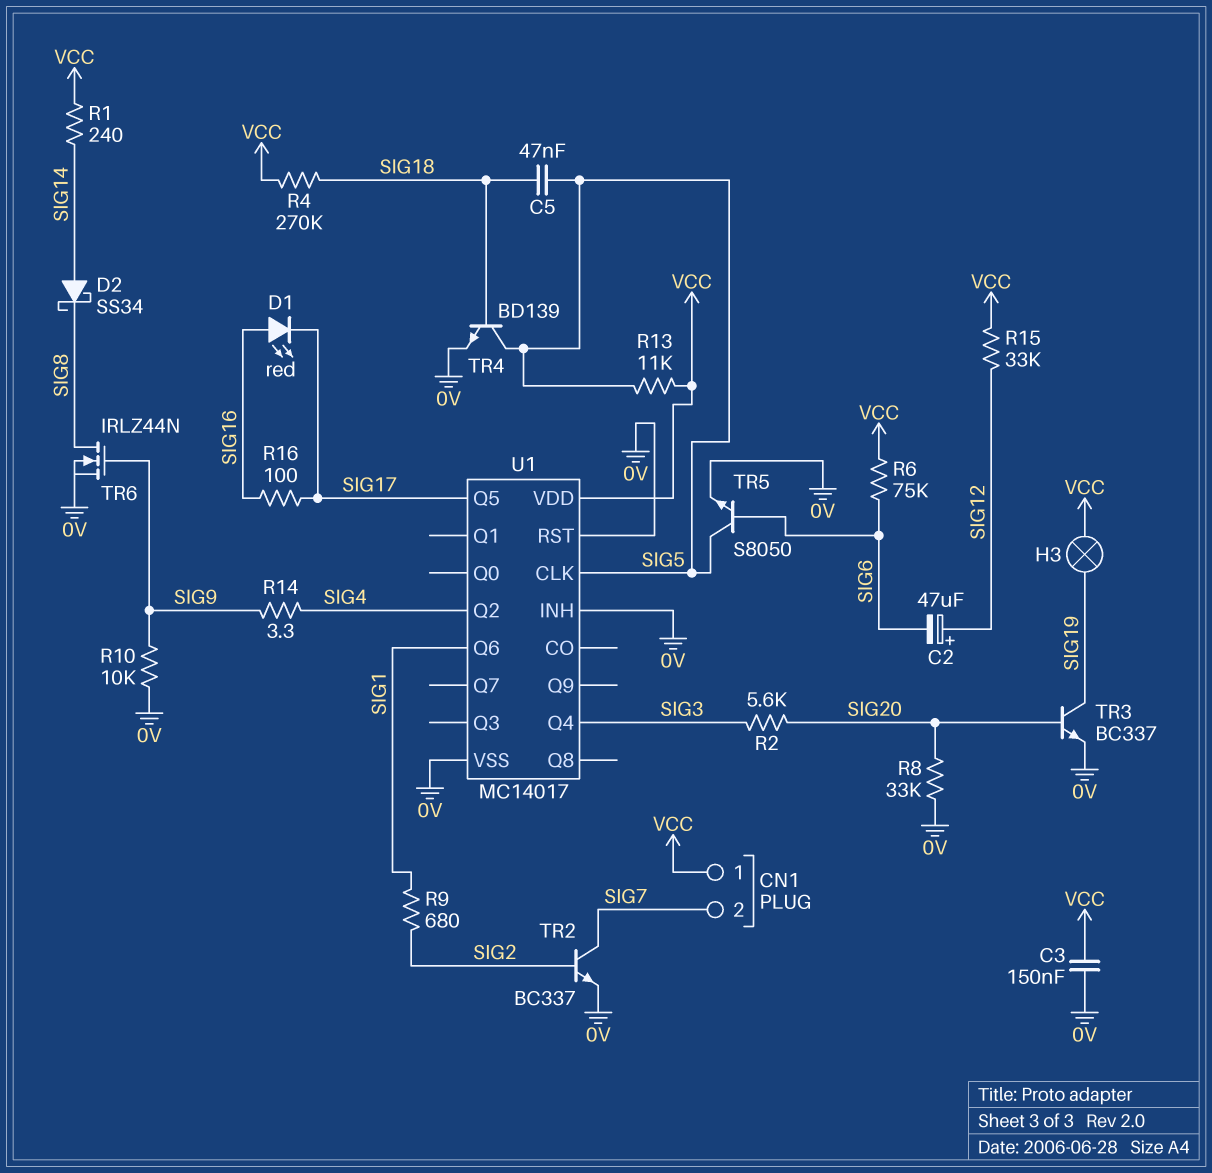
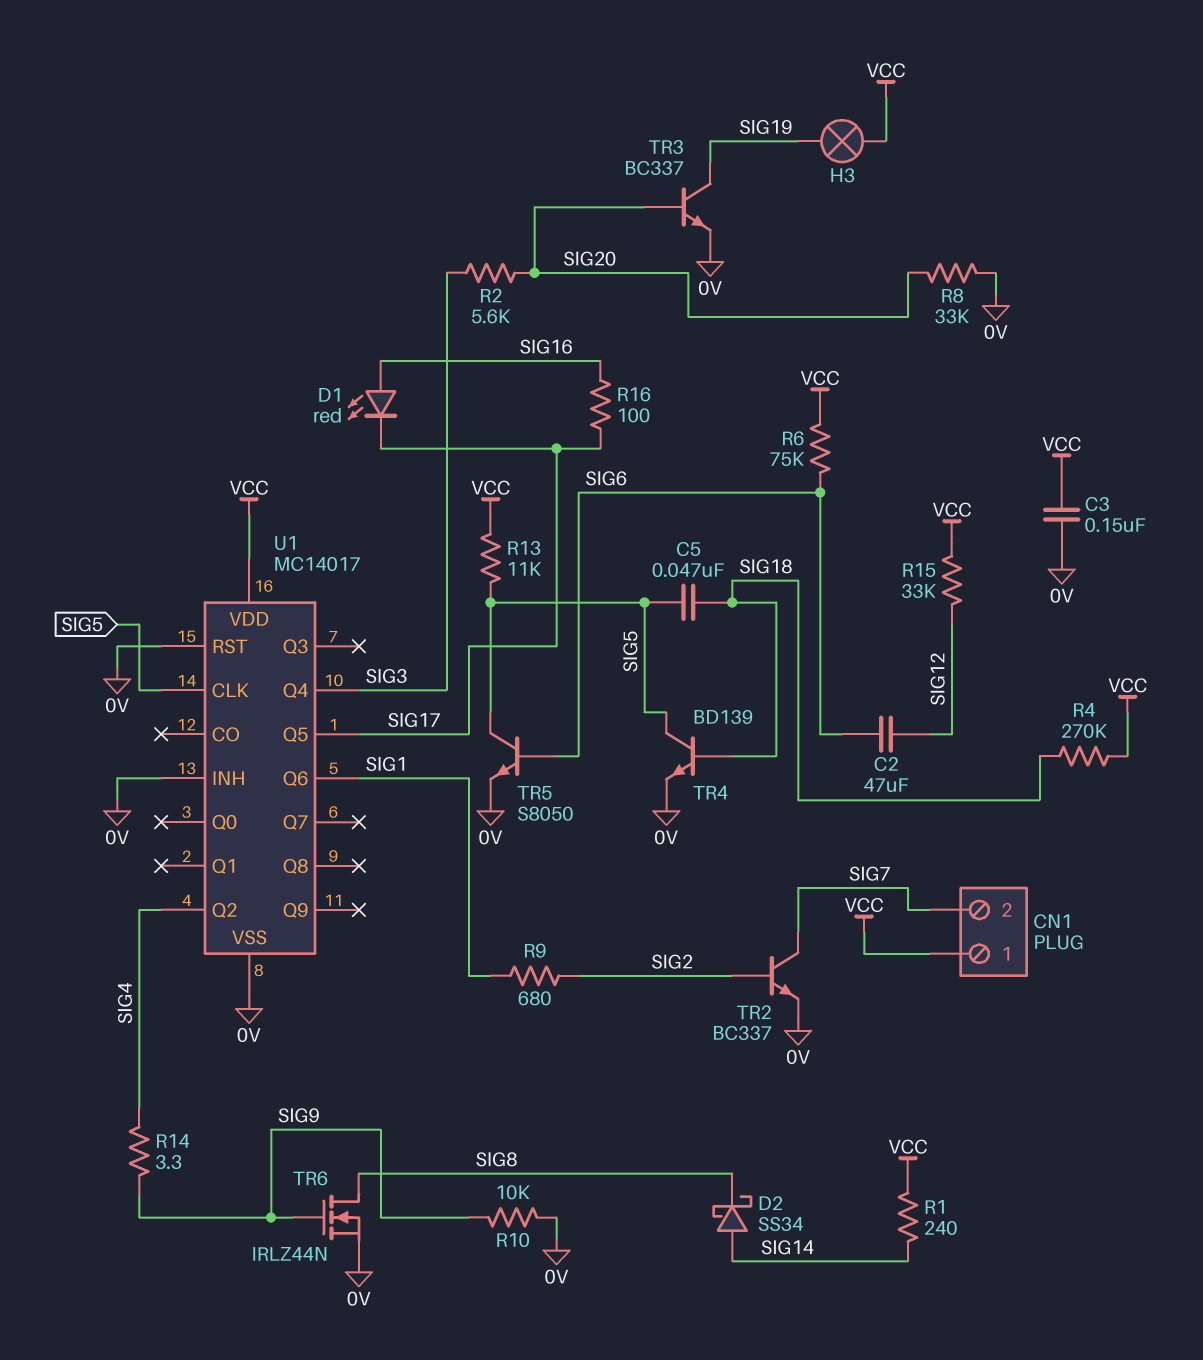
C2: 47uF (plus SIG12, minus SIG6) -> 47uF (SIG6, SIG12)

